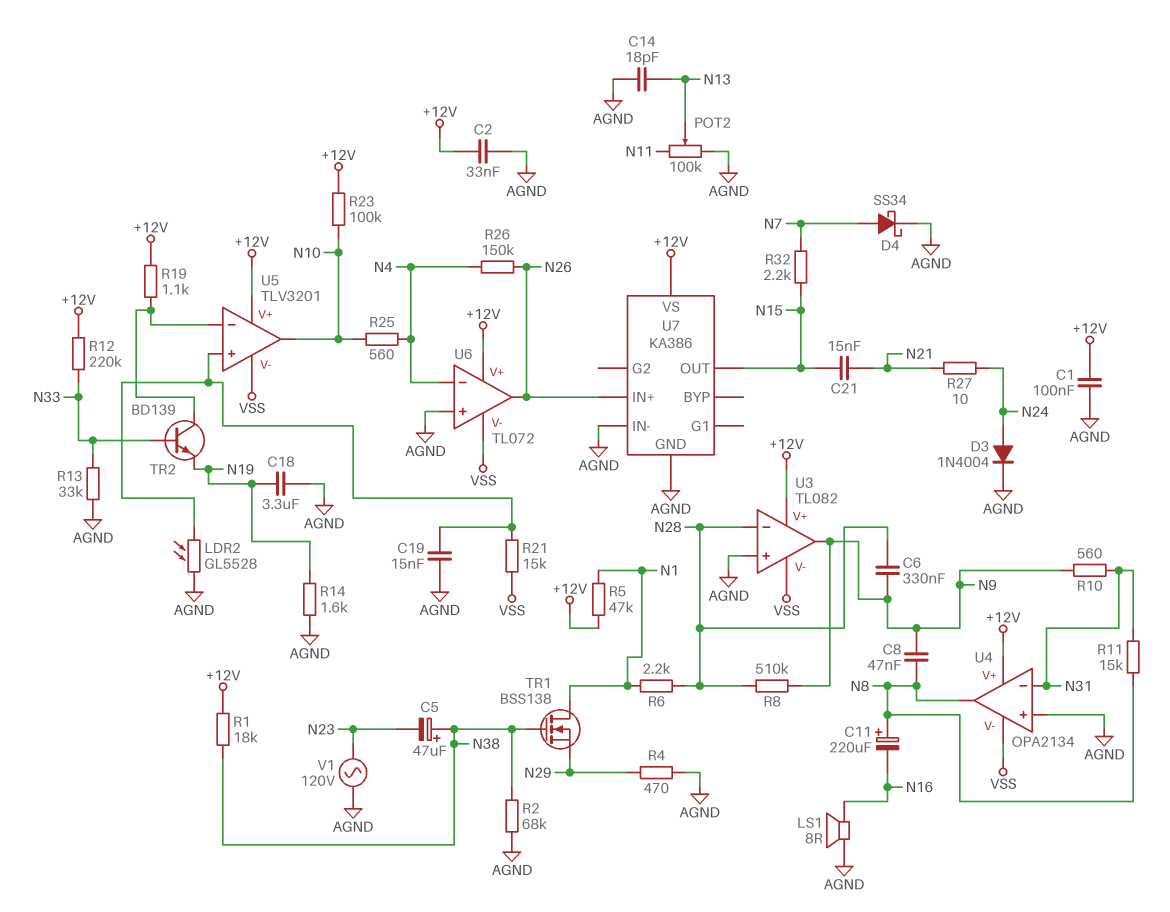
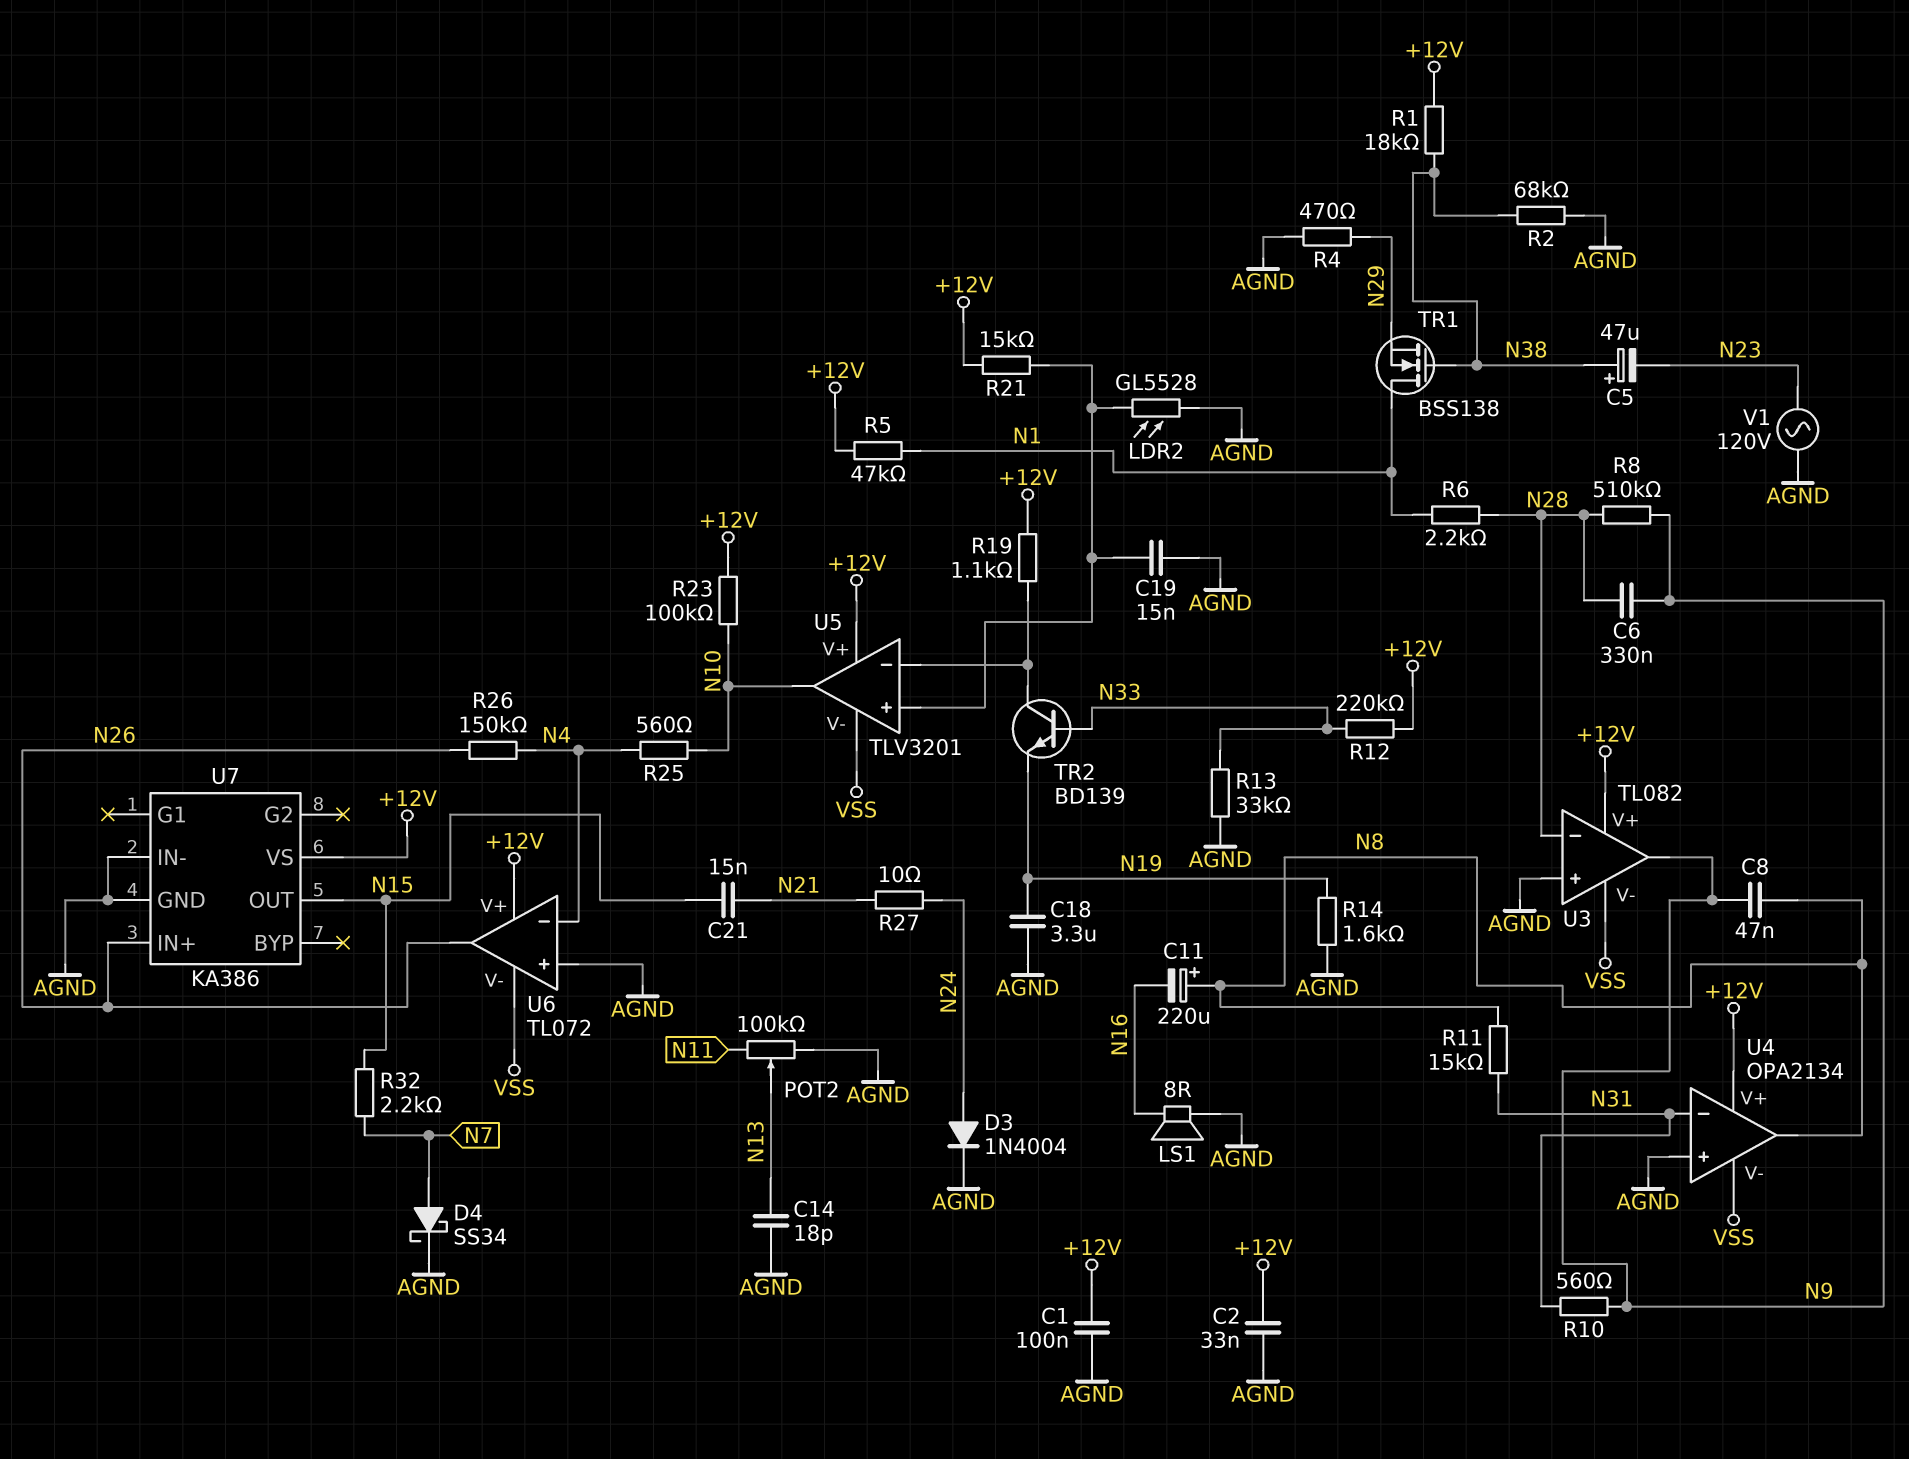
R21: 15k (U5/in+, VSS) -> 15k (+12V, U5/in+)

